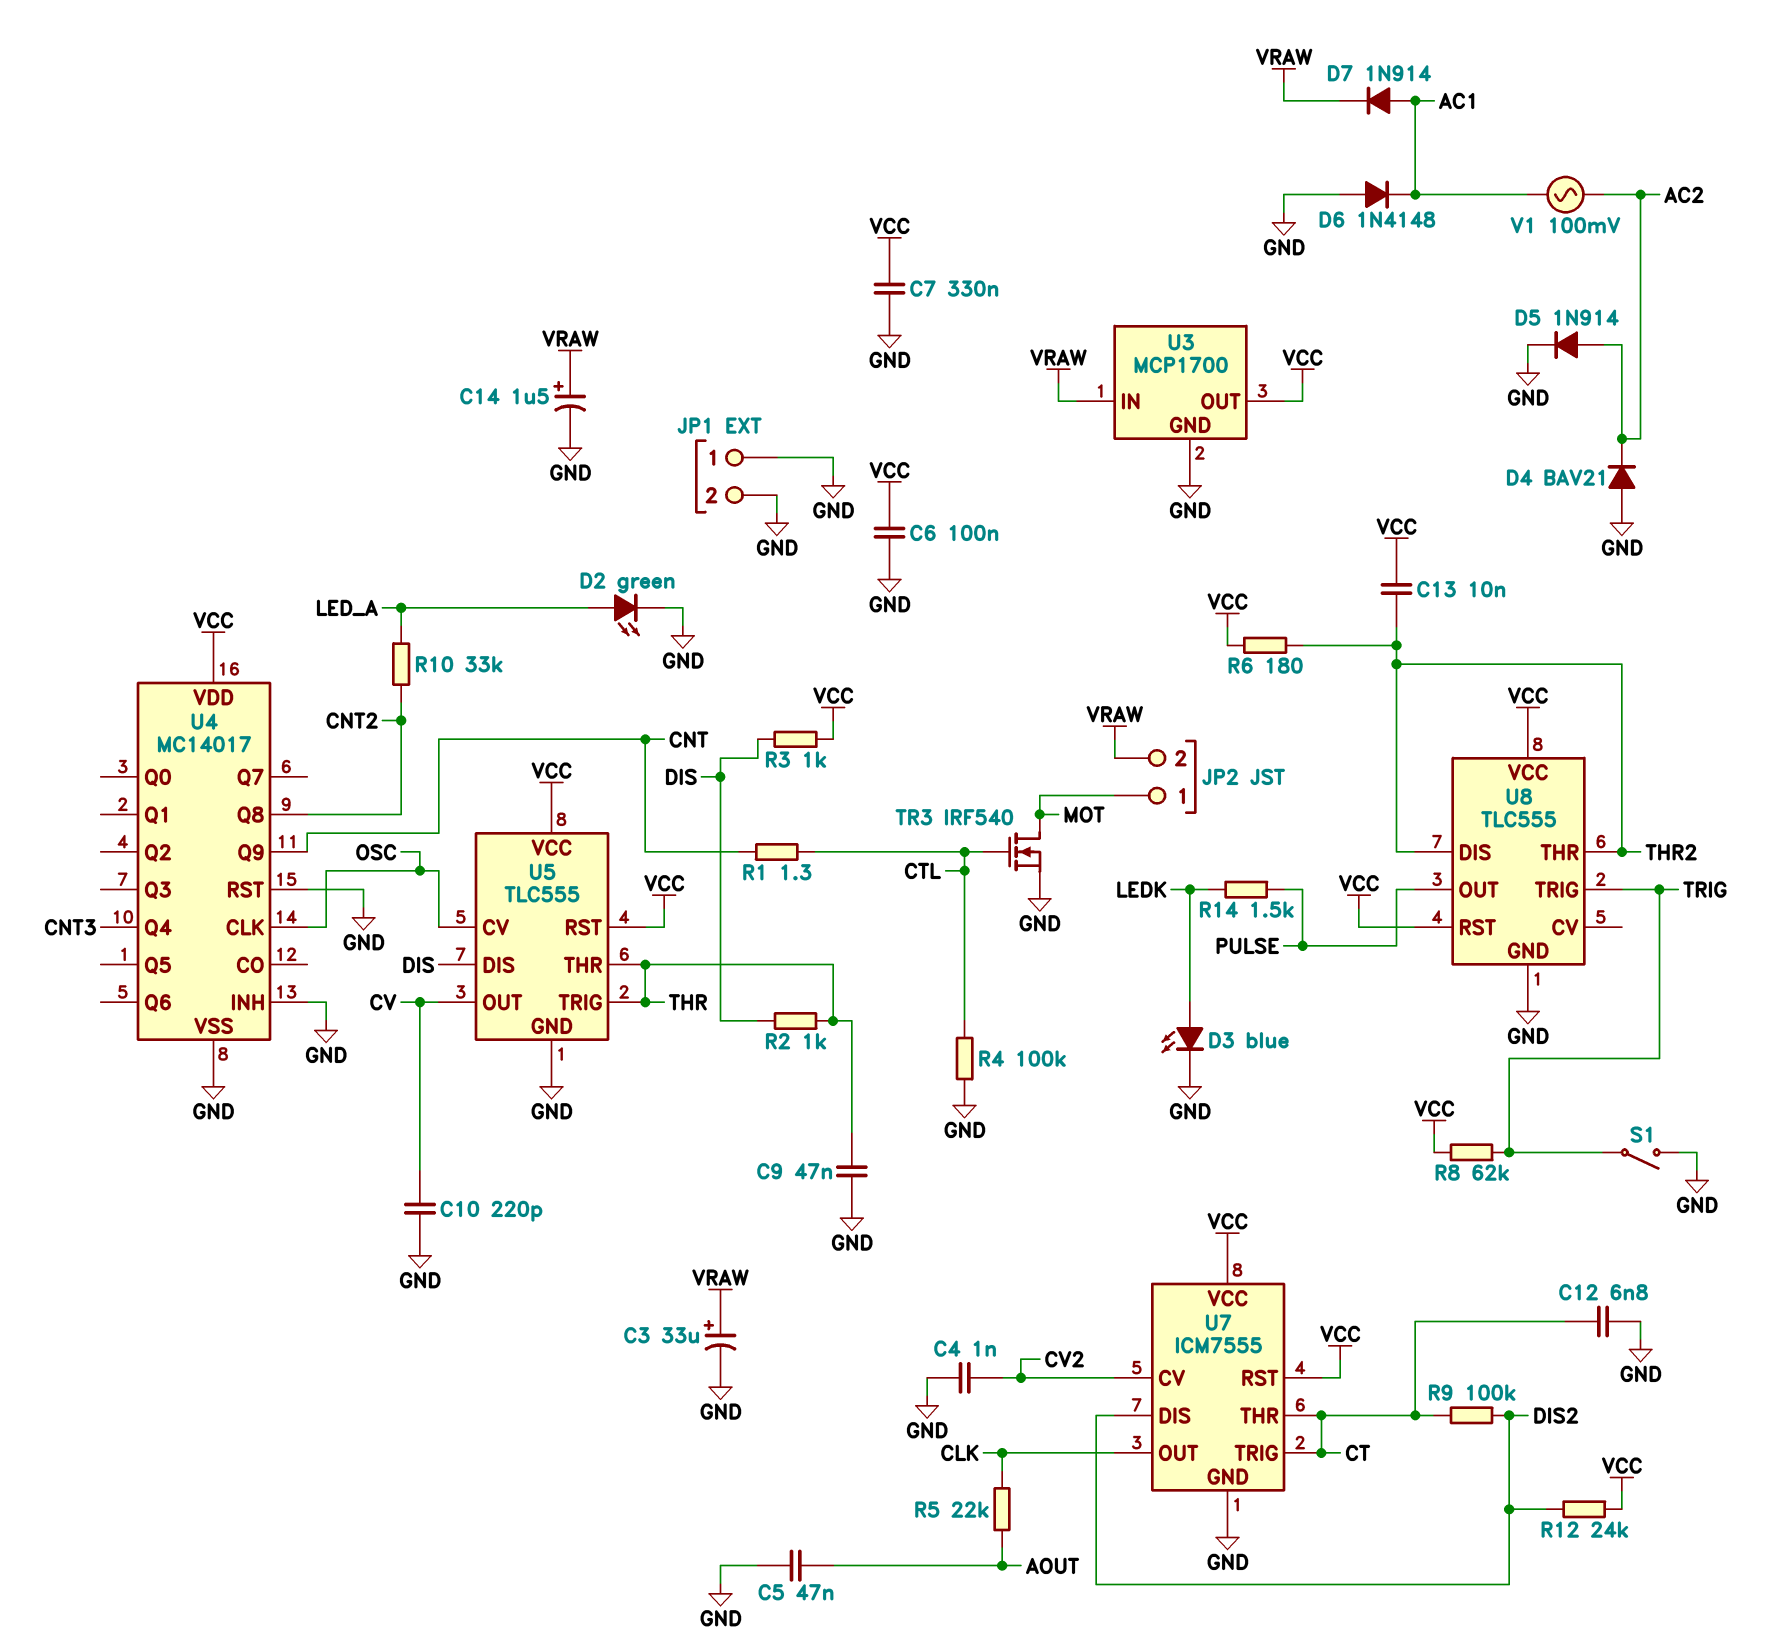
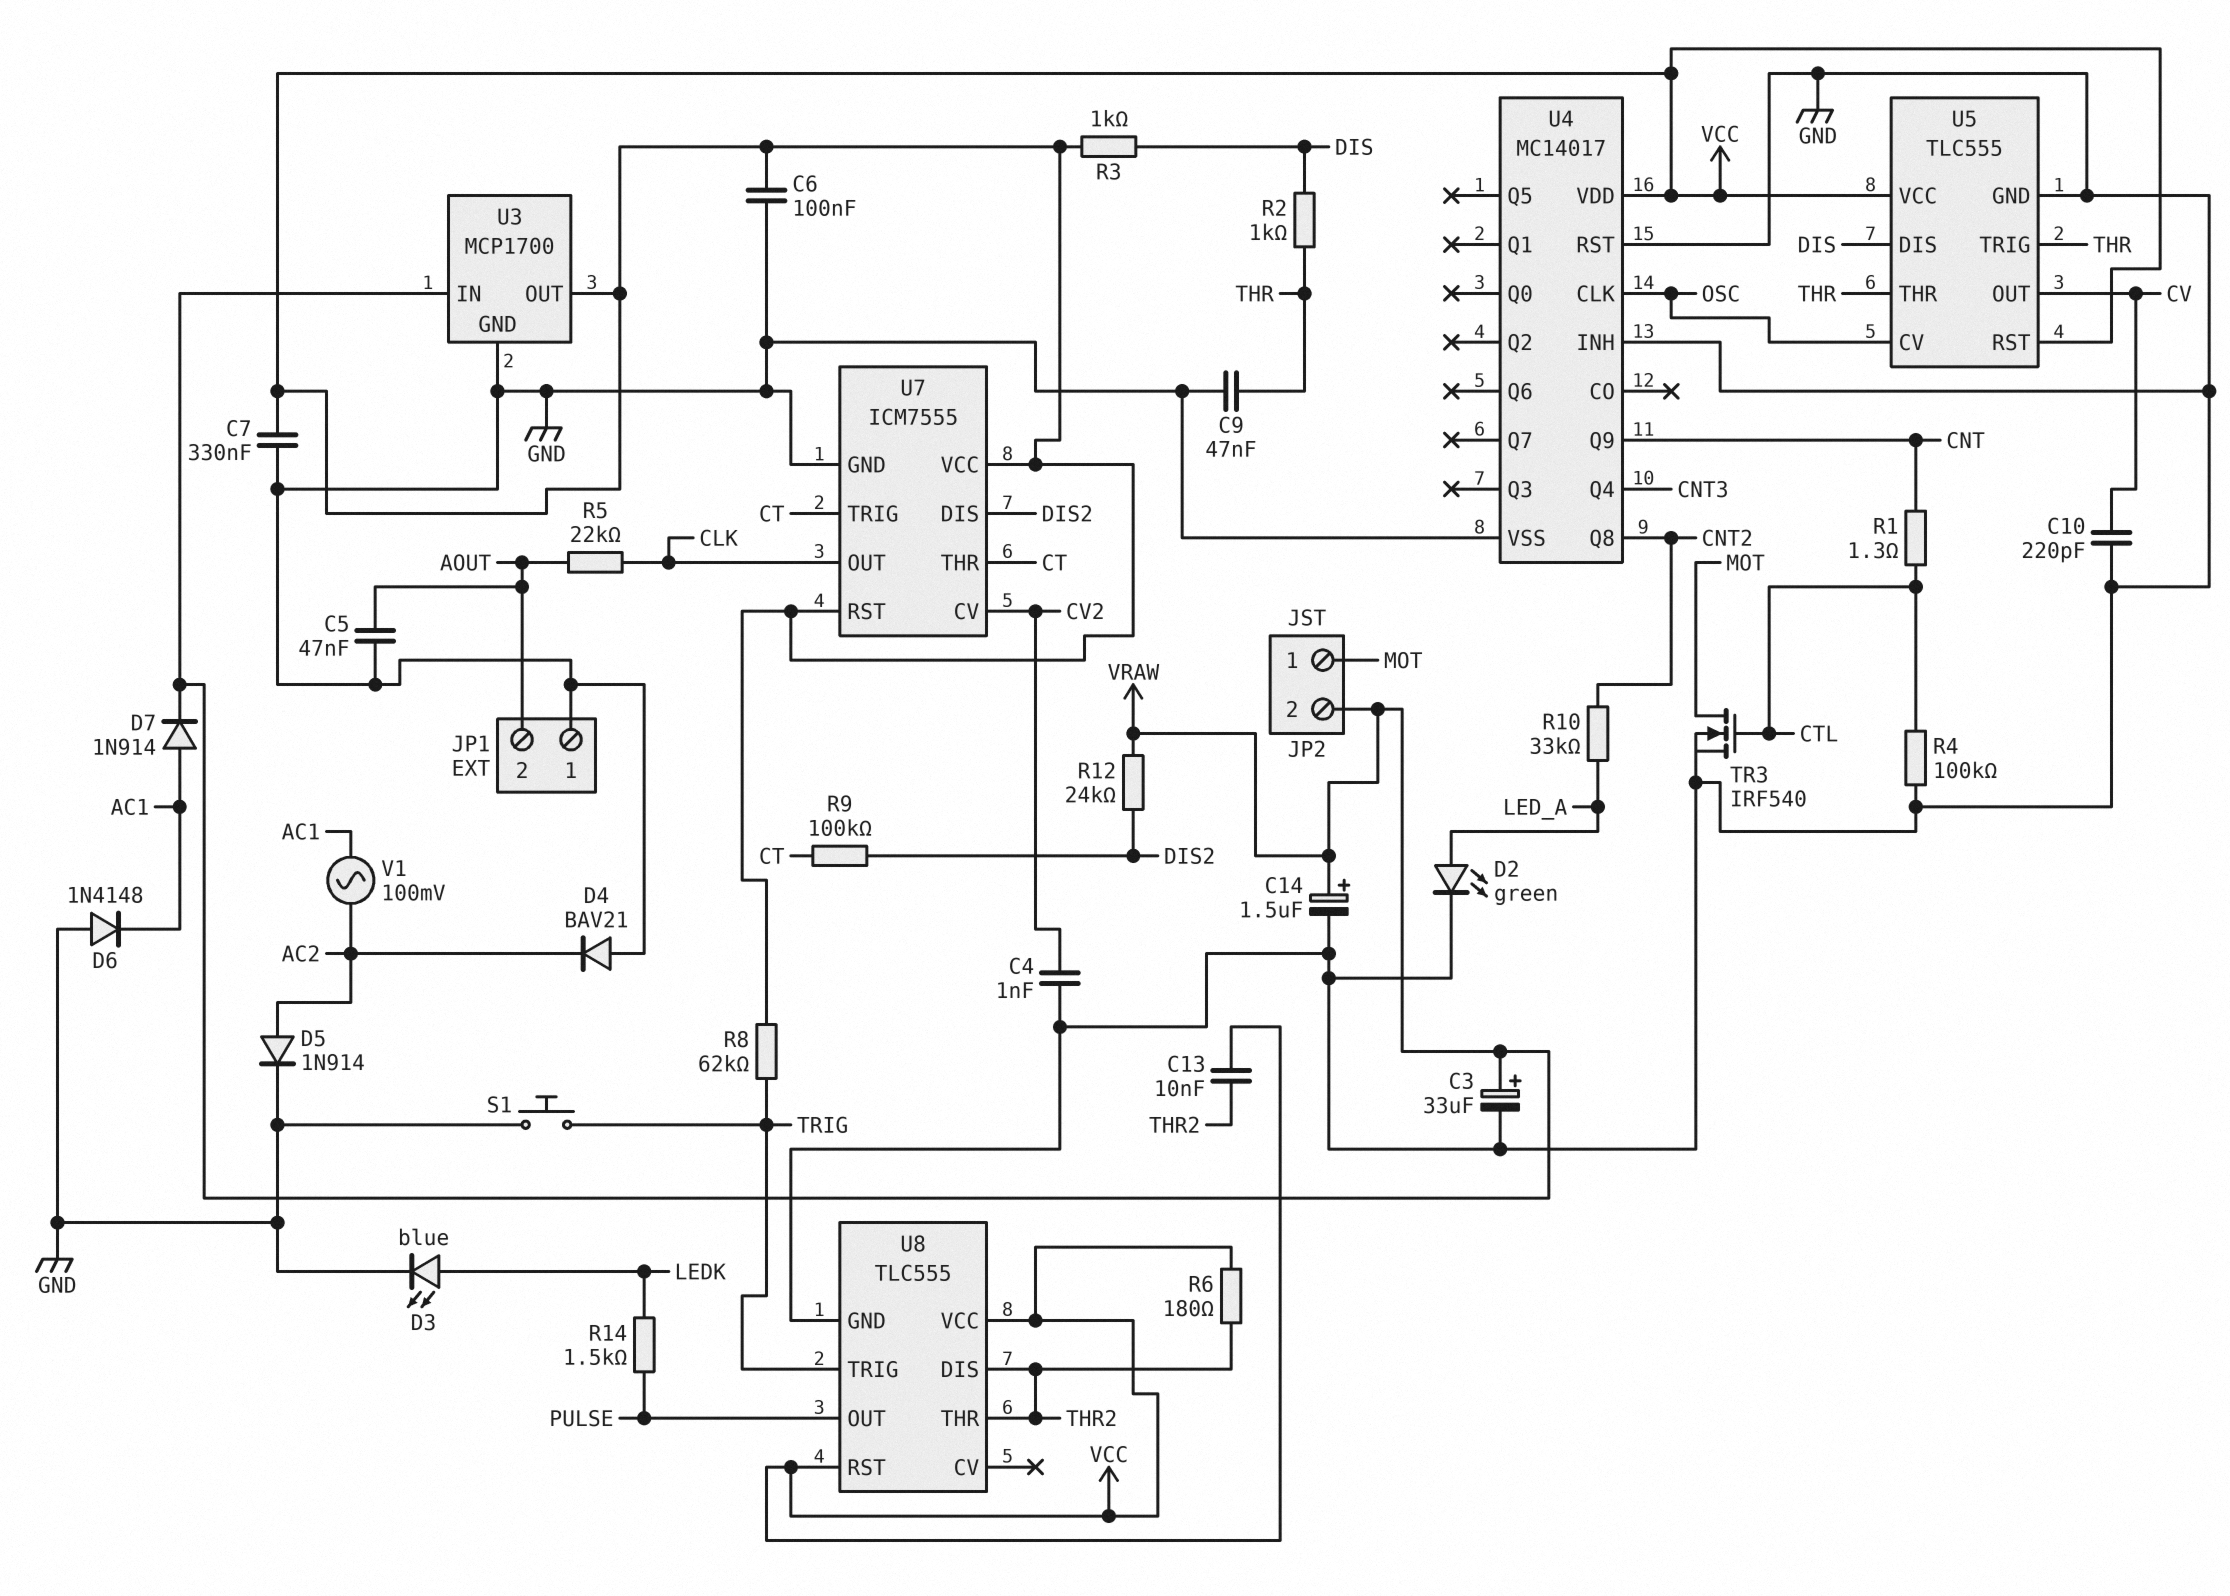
C12: 6.8nF (CT, GND) -> none
JP1 pin 2: GND -> AOUT
R12: 24k (DIS2, VCC) -> 24k (DIS2, VRAW)
S1: switch (GND, TRIG) -> button (GND, TRIG)

